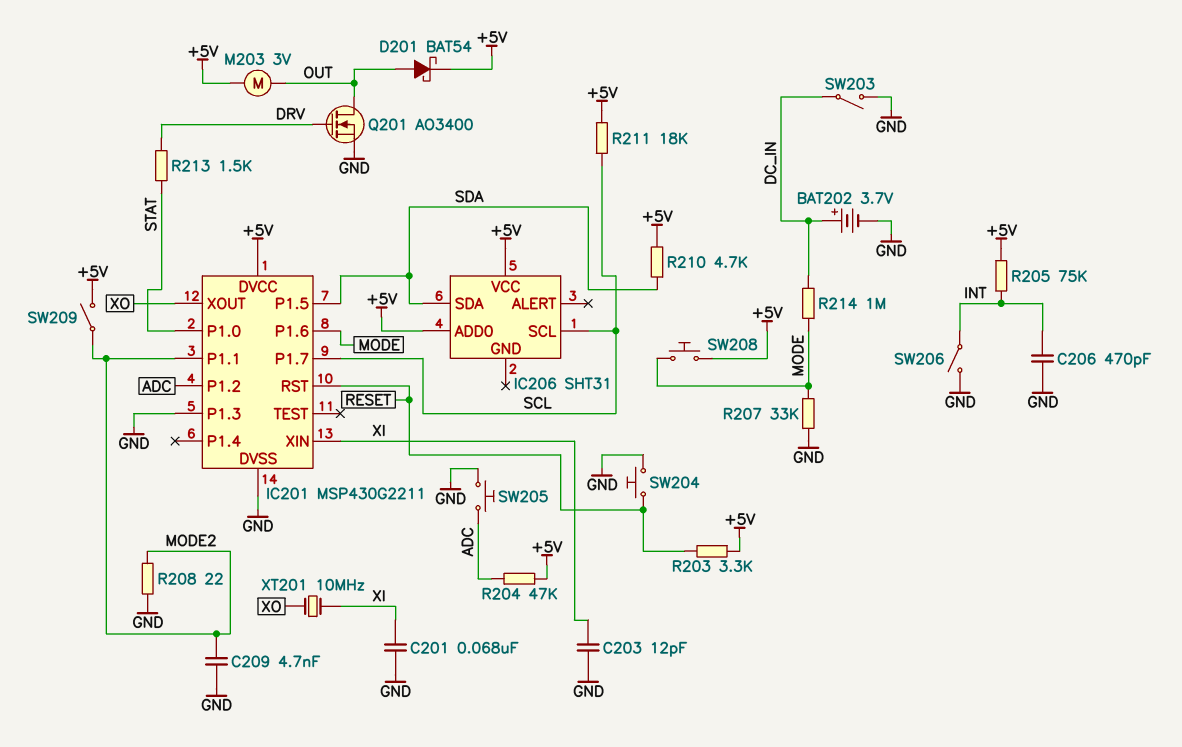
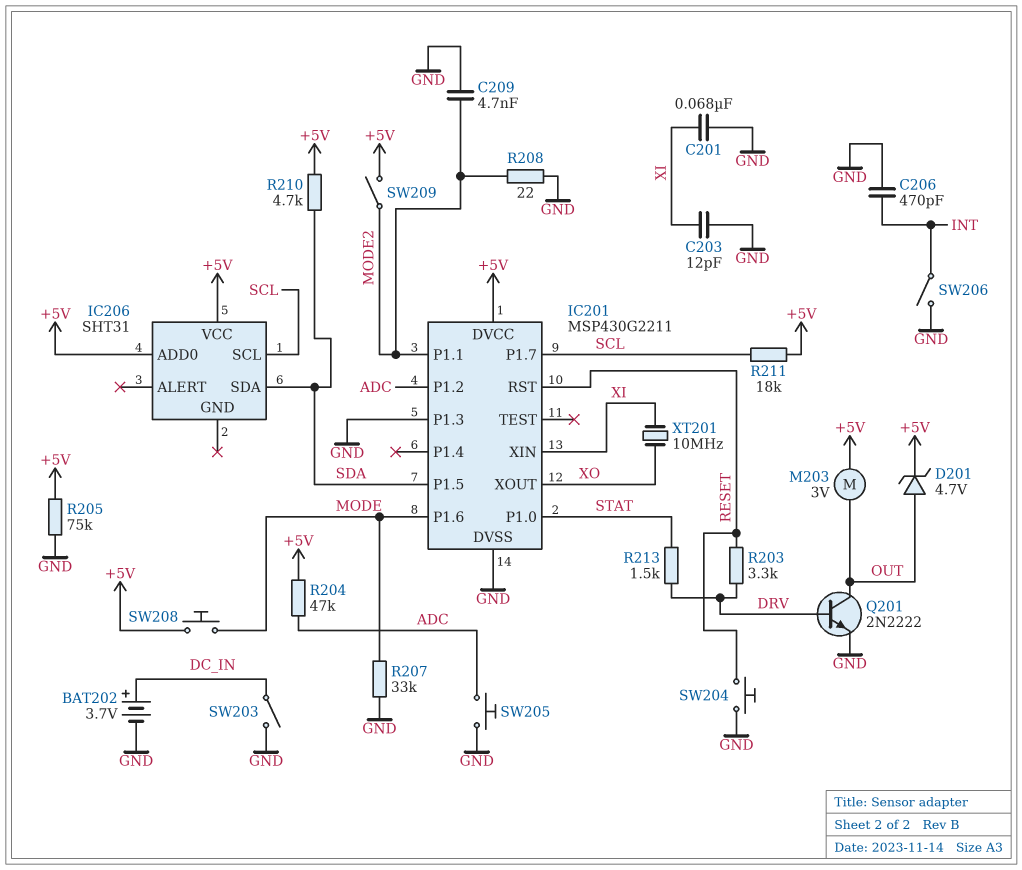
D201: schottky BAT54 (A OUT, K +5V) -> zener 4.7V (A OUT, K +5V)
Q201: NMOS AO3400 (G DRV, D OUT, S GND) -> NPN 2N2222 (B DRV, C OUT, E GND)
R203: 3.3k (+5V, RESET) -> 3.3k (DRV, RESET)
R205: 75k (+5V, INT) -> 75k (+5V, GND)
R214: 1M (DC_IN, MODE) -> none

